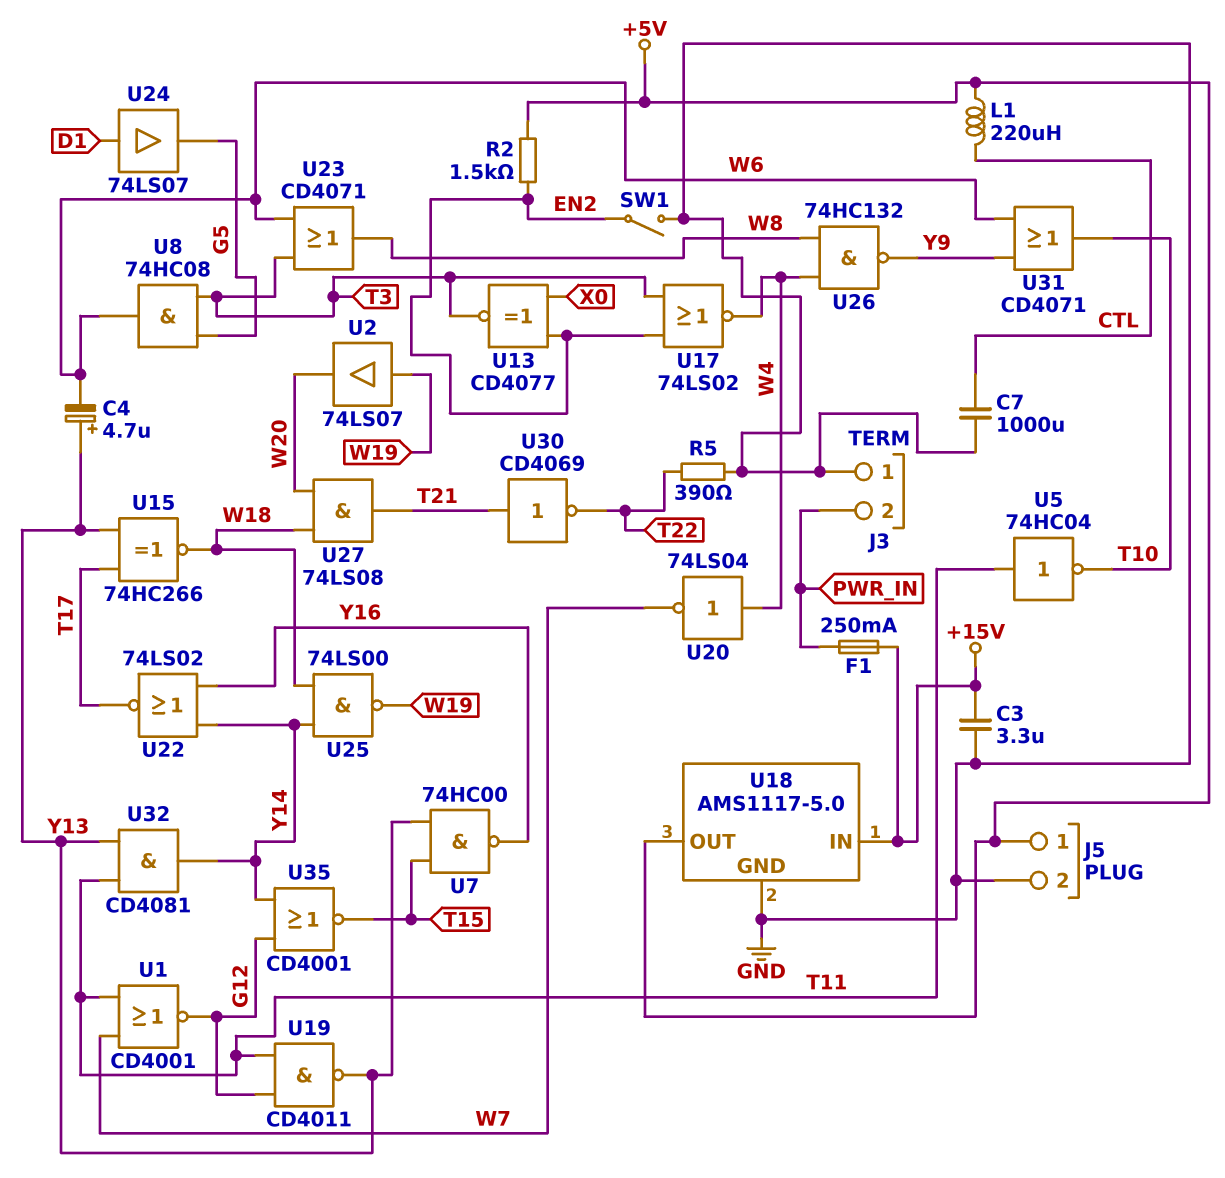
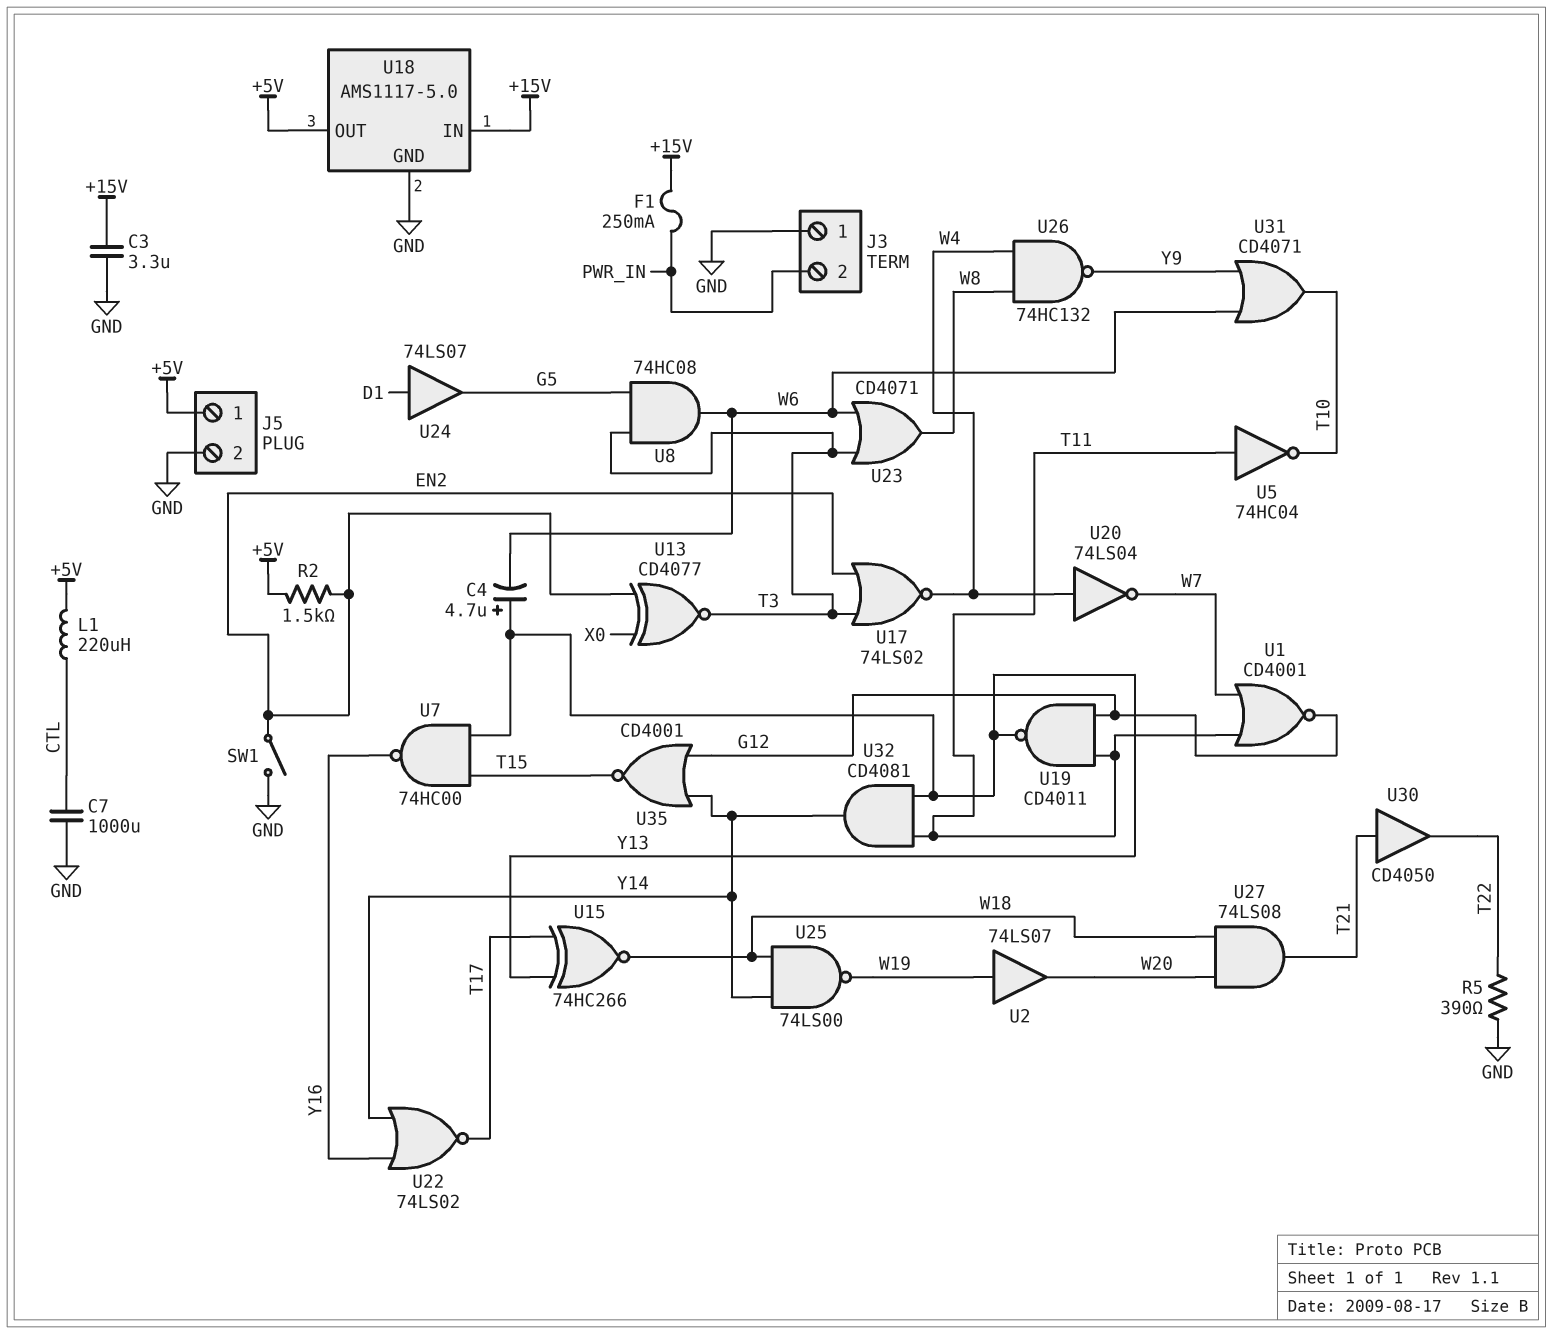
U30: NOT CD4069 (in T21, out T22) -> buffer CD4050 (in T21, out T22)

